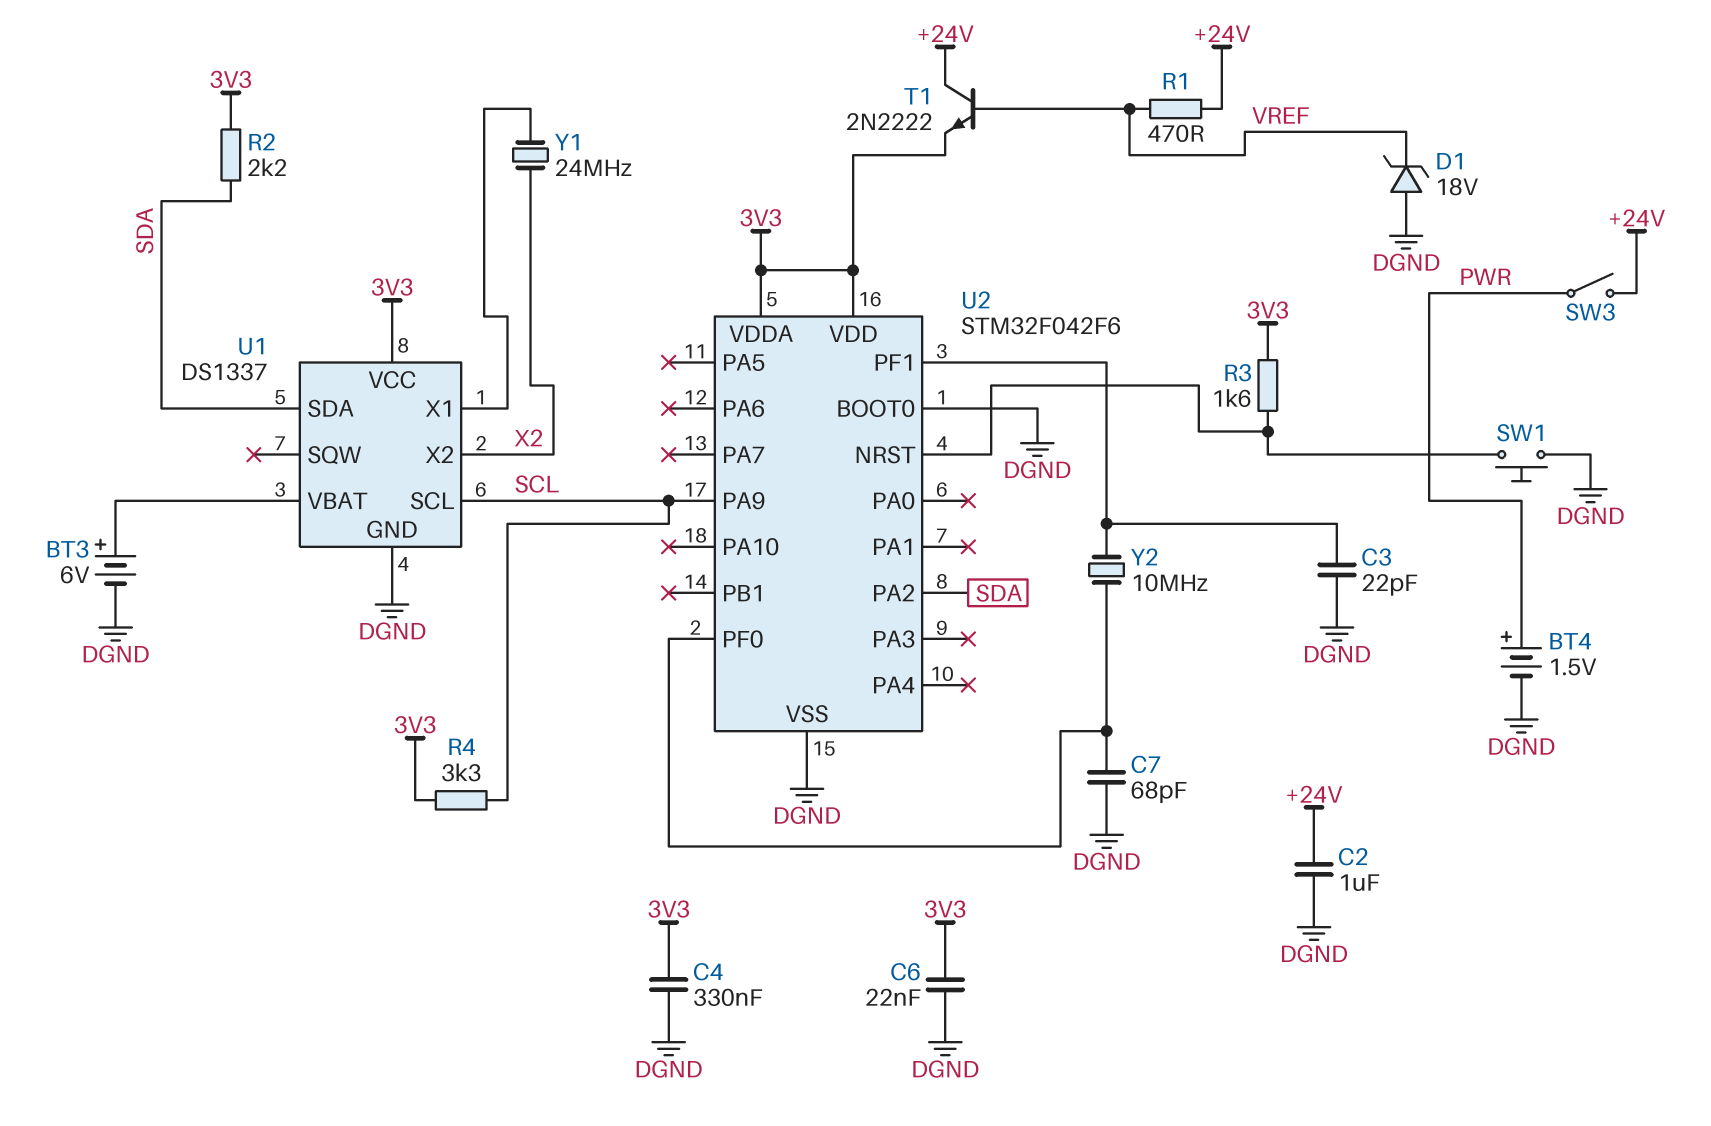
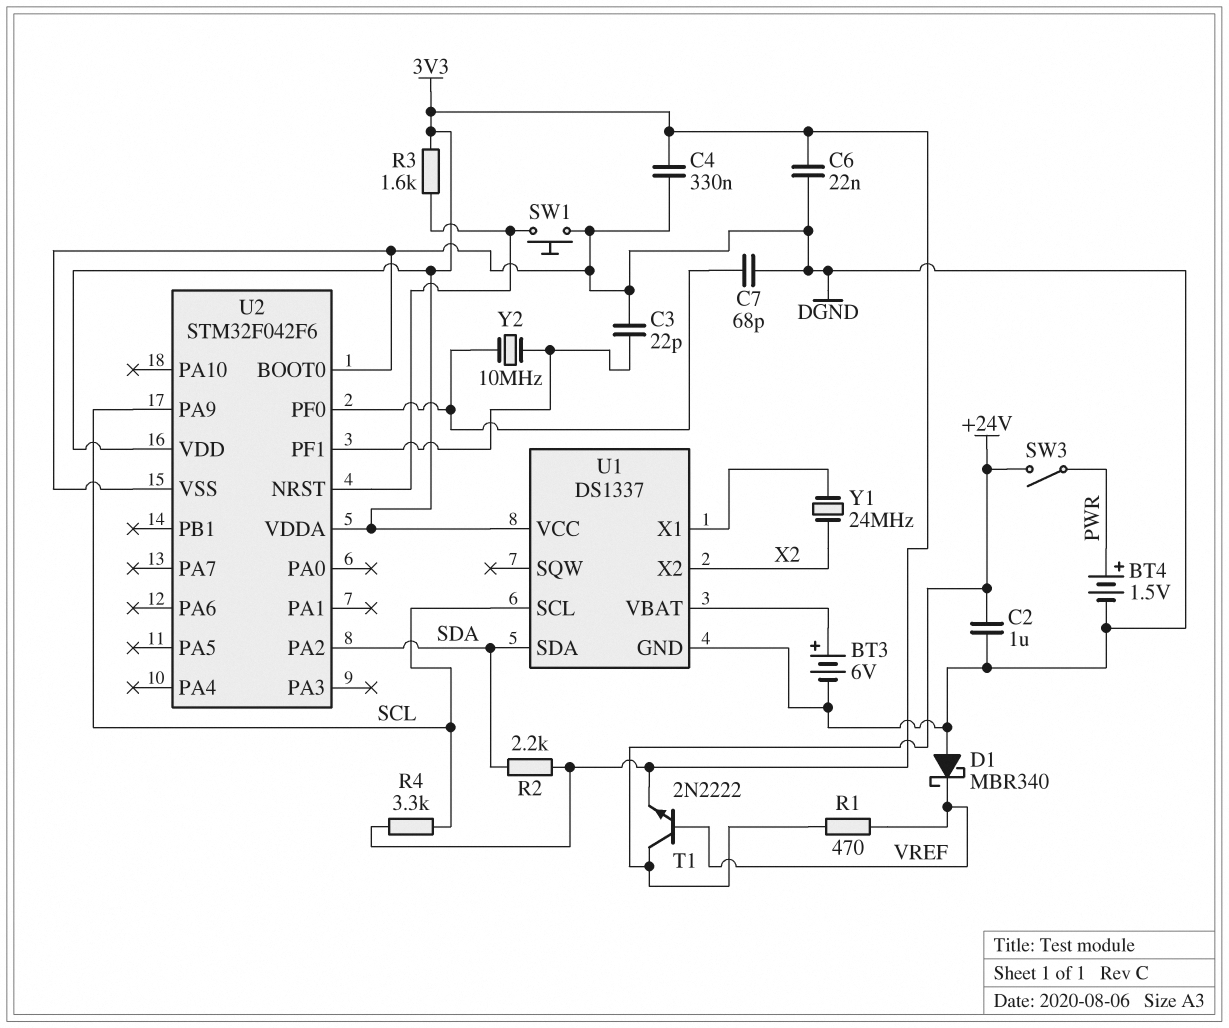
D1: zener 18V (A DGND, K VREF) -> schottky MBR340 (A DGND, K VREF)

